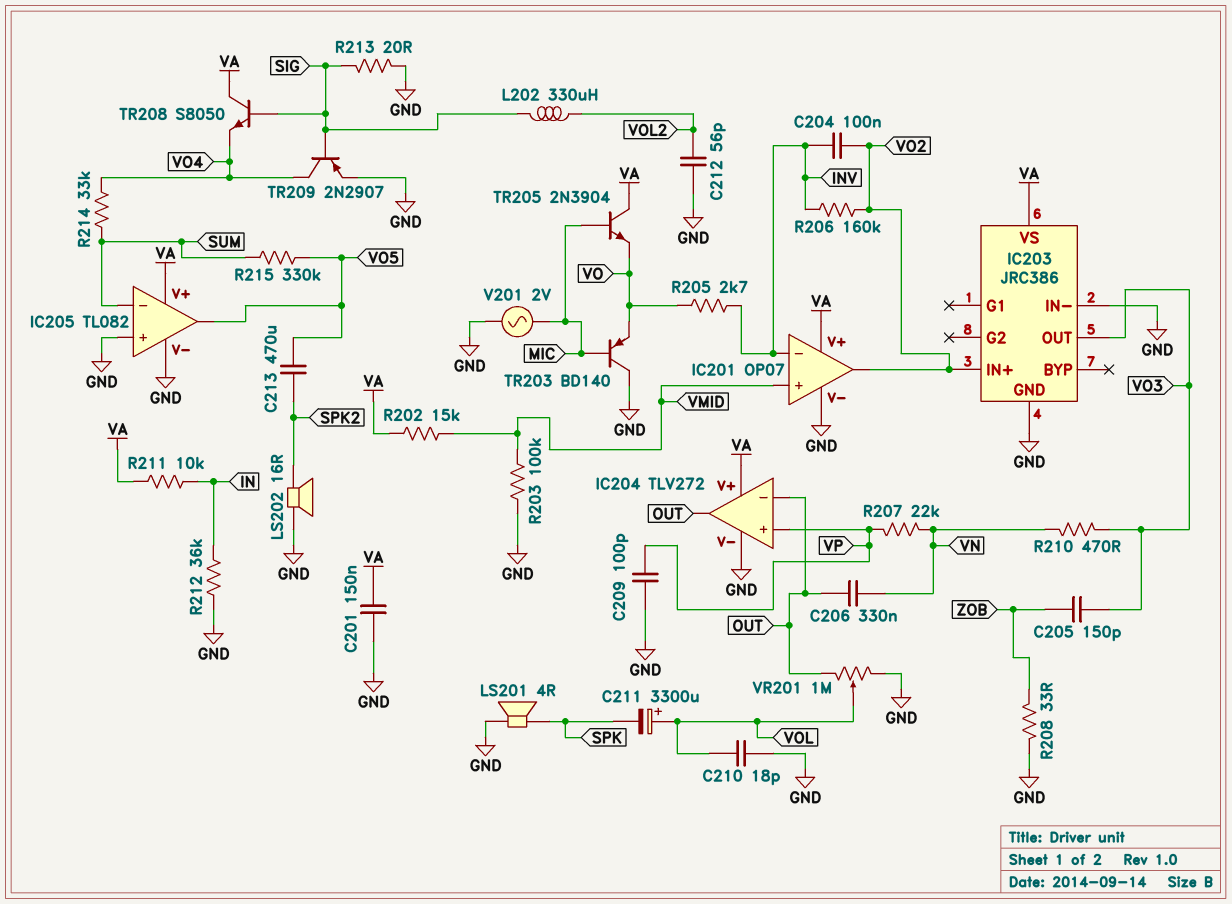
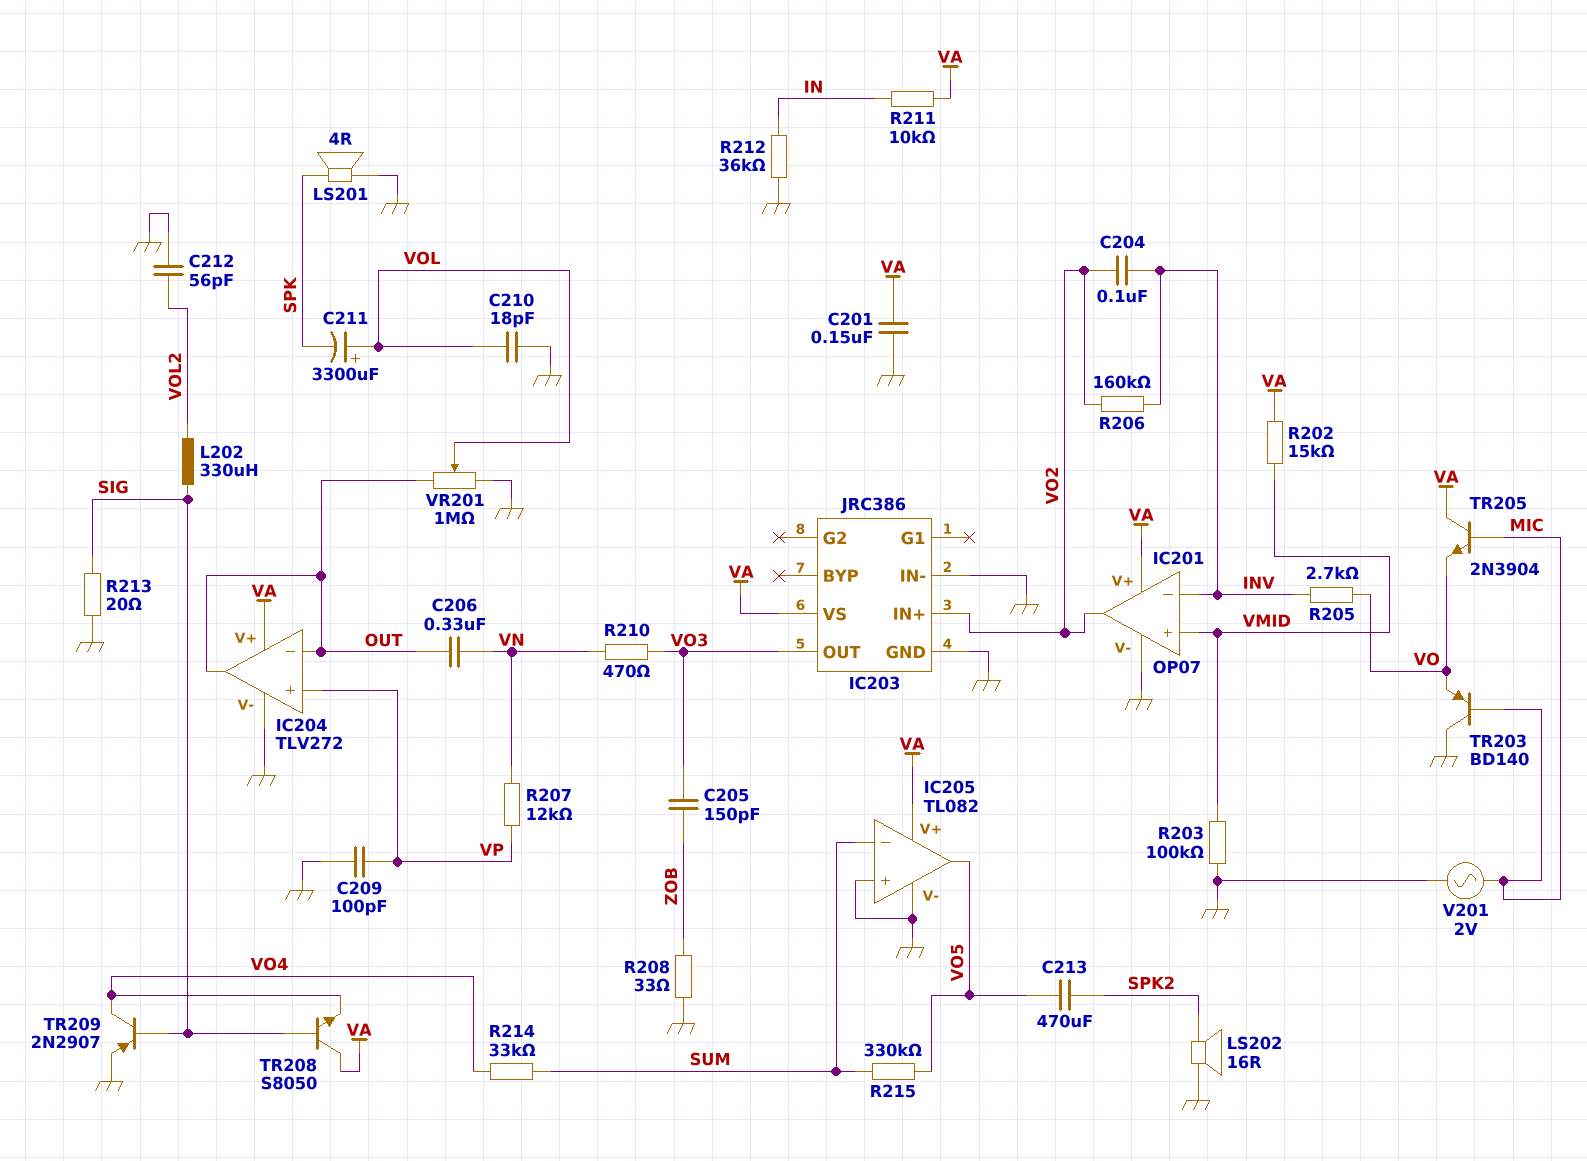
R207: 22k (VN, VP) -> 12k (VN, VP)

